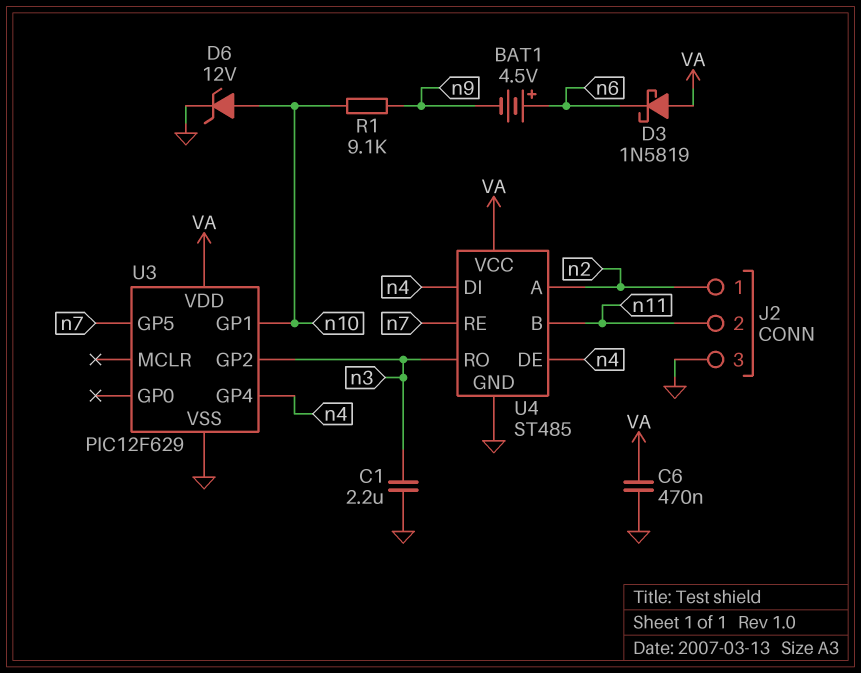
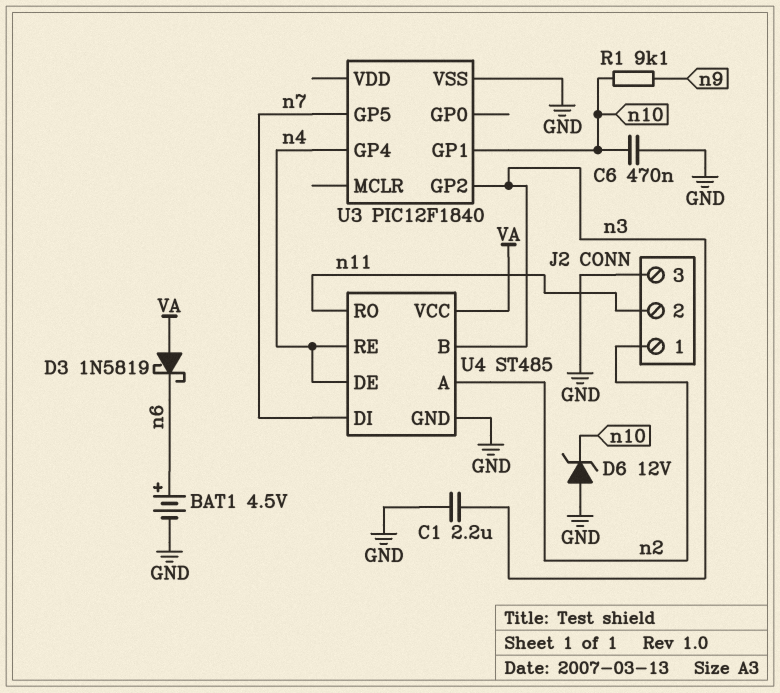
BAT1: 4.5V (plus n6, minus n9) -> 4.5V (plus n6, minus GND)
C6: 470nF (GND, VA) -> 470nF (GND, n10)
D6: zener 12V (A n10, K GND) -> zener 12V (A GND, K n10)
U3: PIC12F629 -> PIC12F1840
U3 pin VDD: VA -> none
U4 pin B: n11 -> n3
U4 pin DI: n4 -> n7
U4 pin RE: n7 -> n4
U4 pin RO: n3 -> n11

